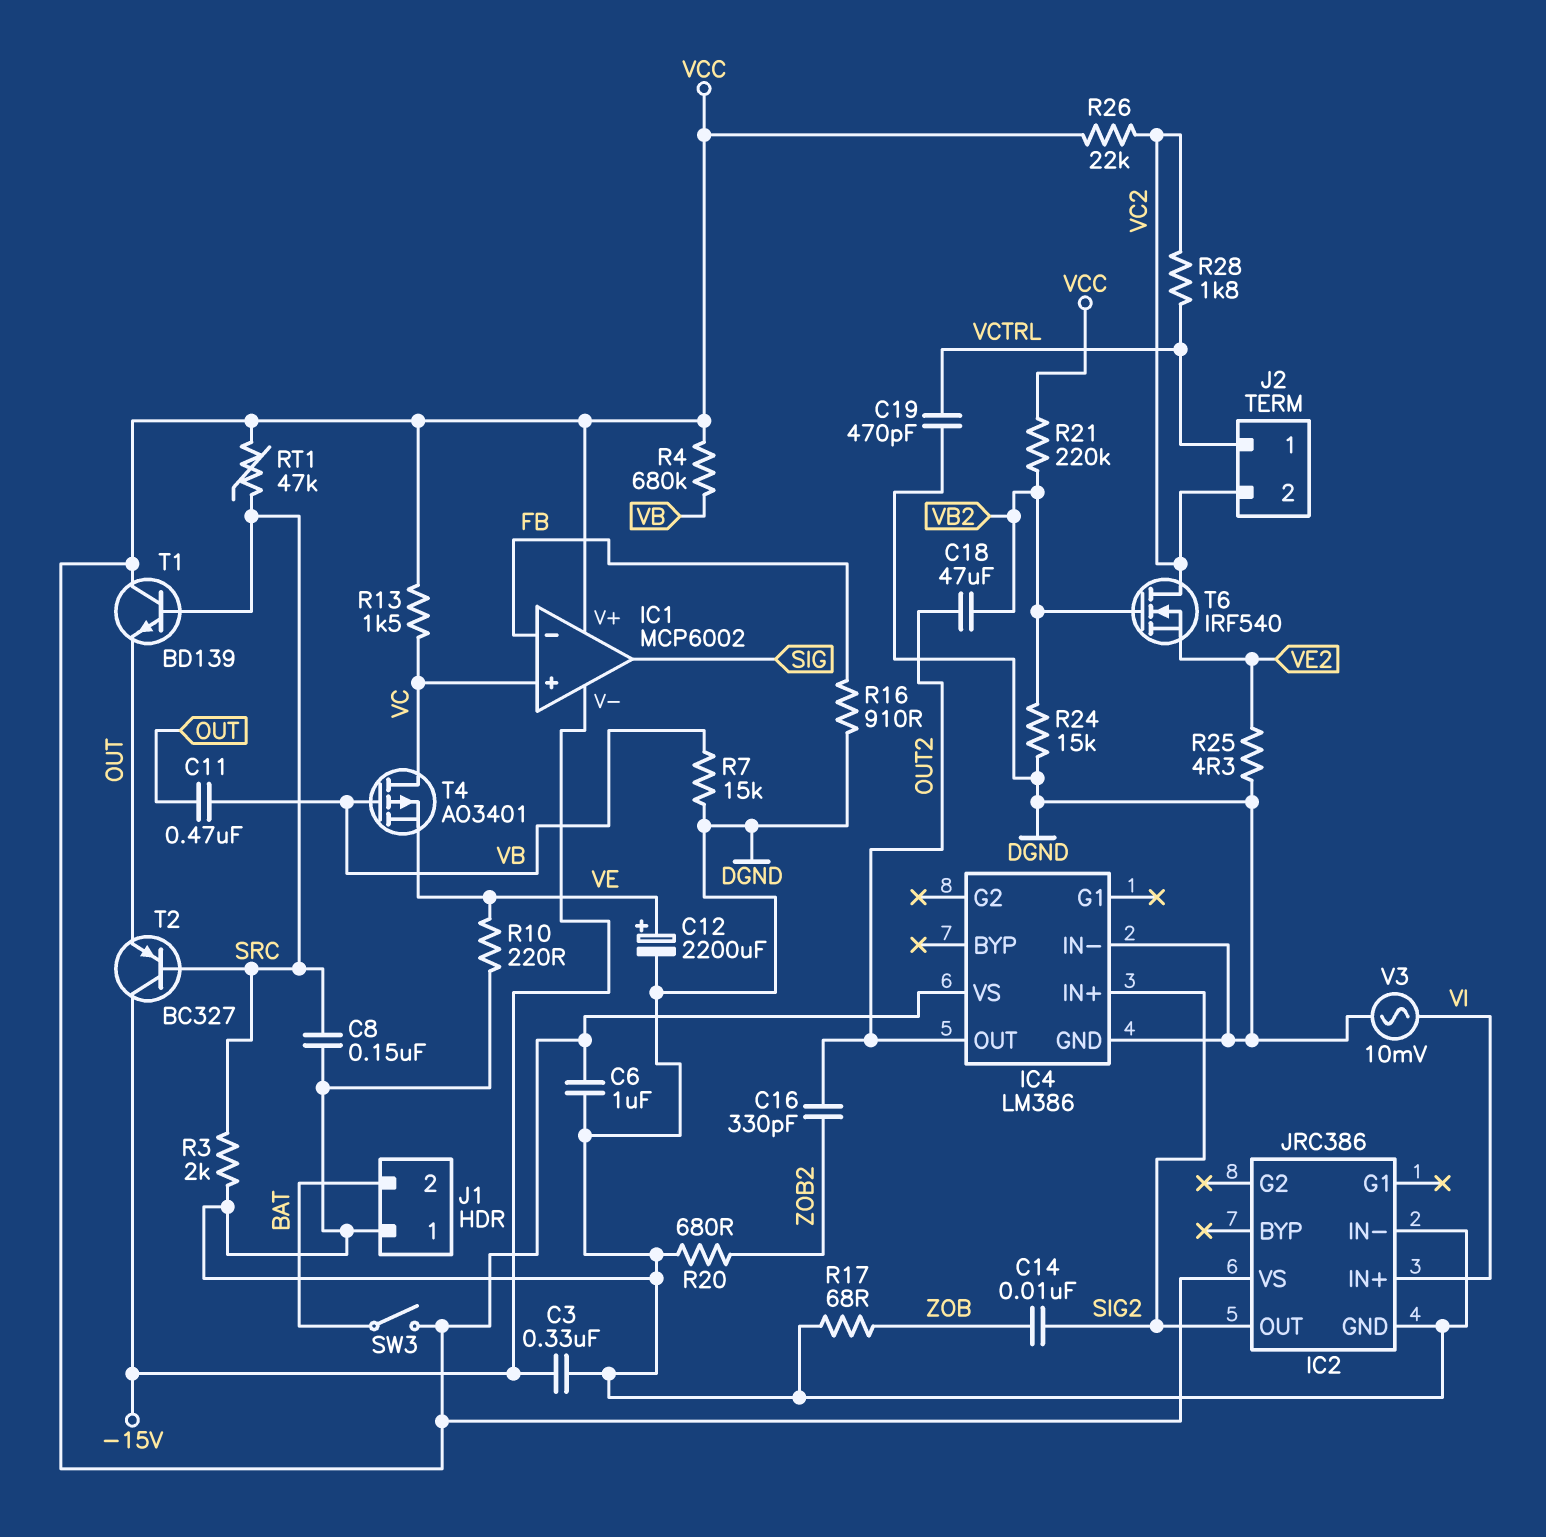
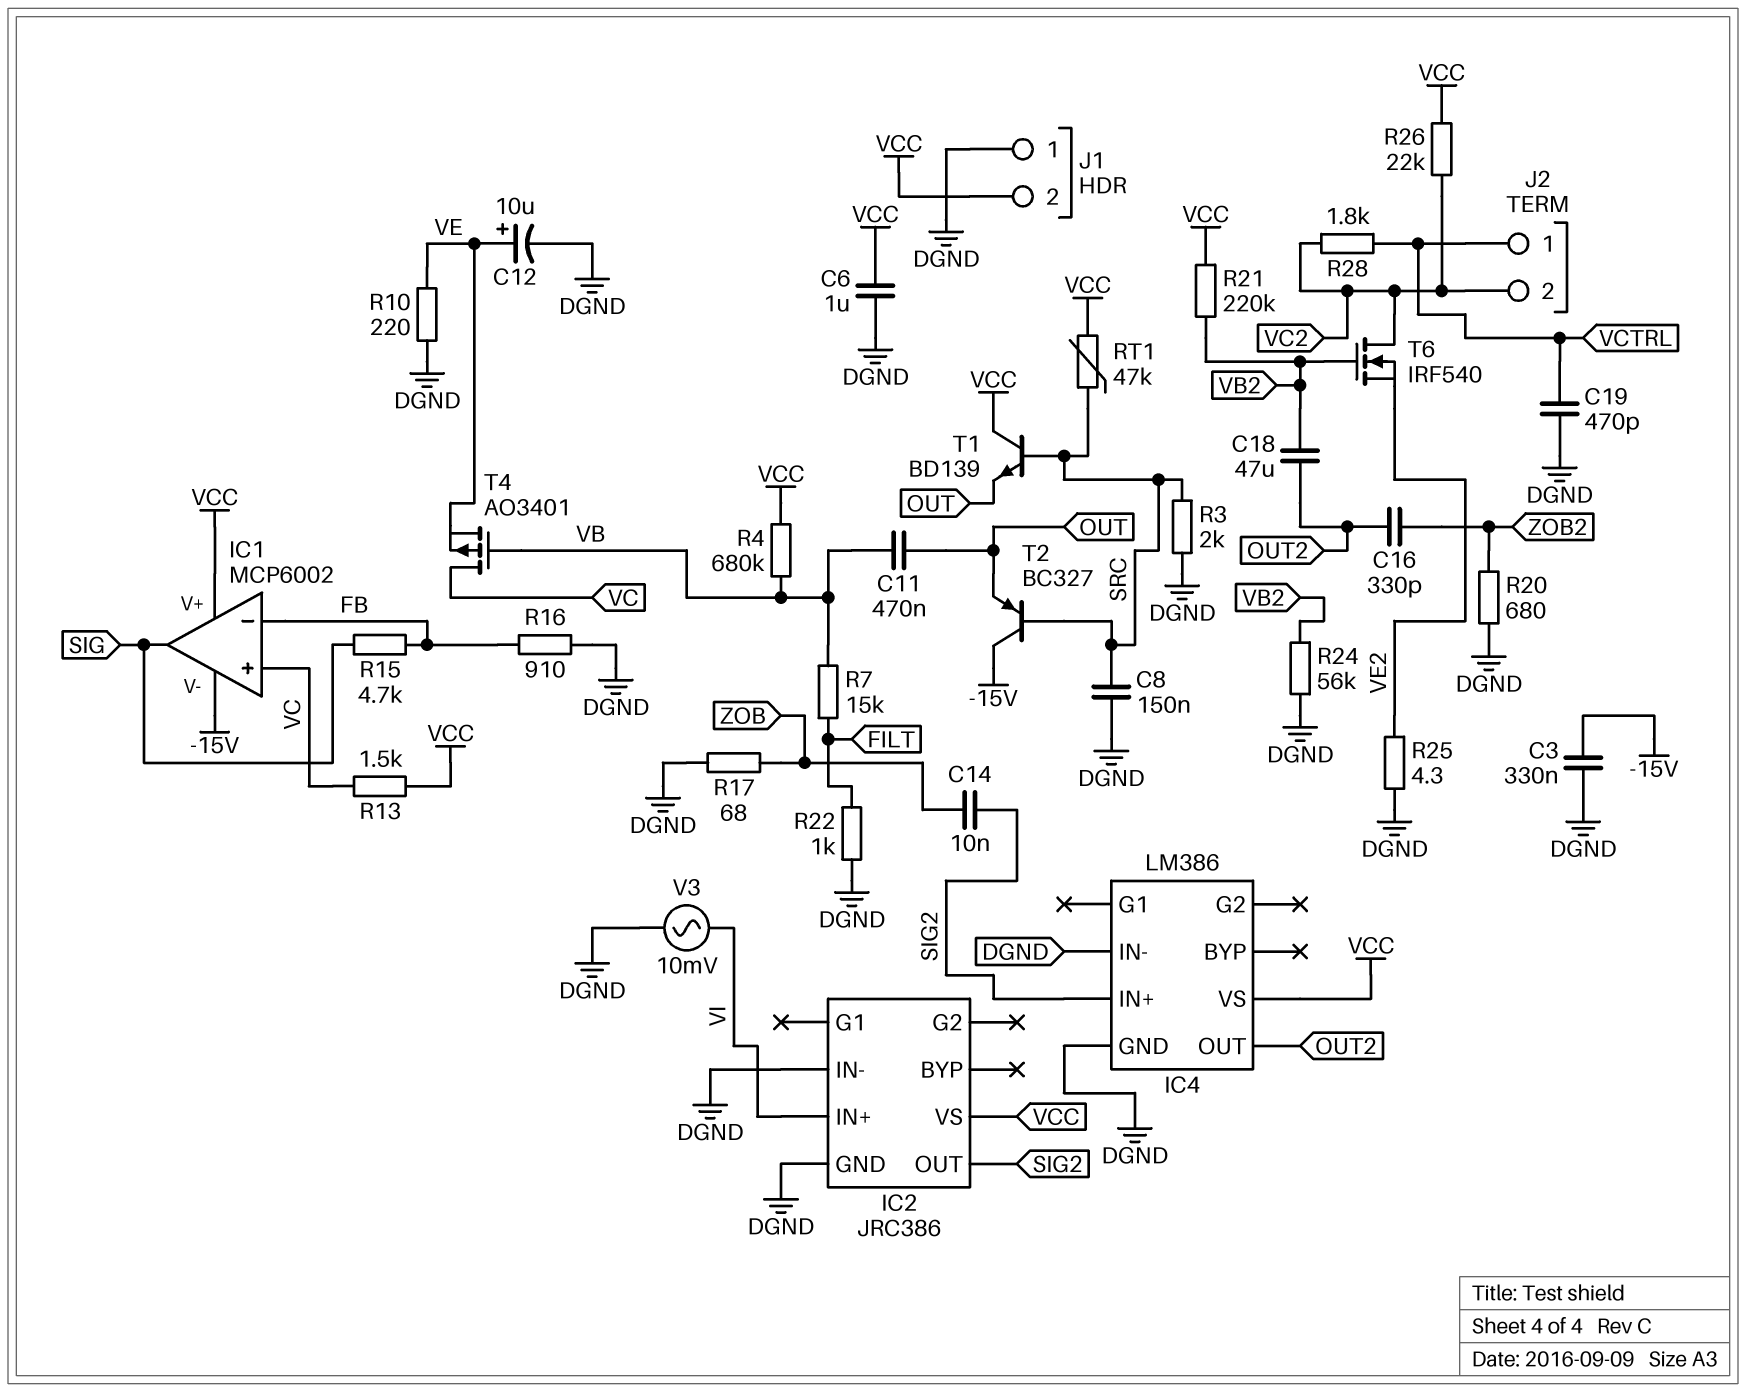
C12: 2200uF (plus VE, minus DGND) -> 10uF (plus VE, minus DGND)
J1 pin 2: BAT -> VCC
R7: 15k (DGND, VB) -> 15k (FILT, VB)
R15: none -> 4.7k (FB, SIG)
R22: none -> 1k (DGND, FILT)
R24: 15k (DGND, VB2) -> 56k (DGND, VB2)
SW3: switch (BAT, VCC) -> none

